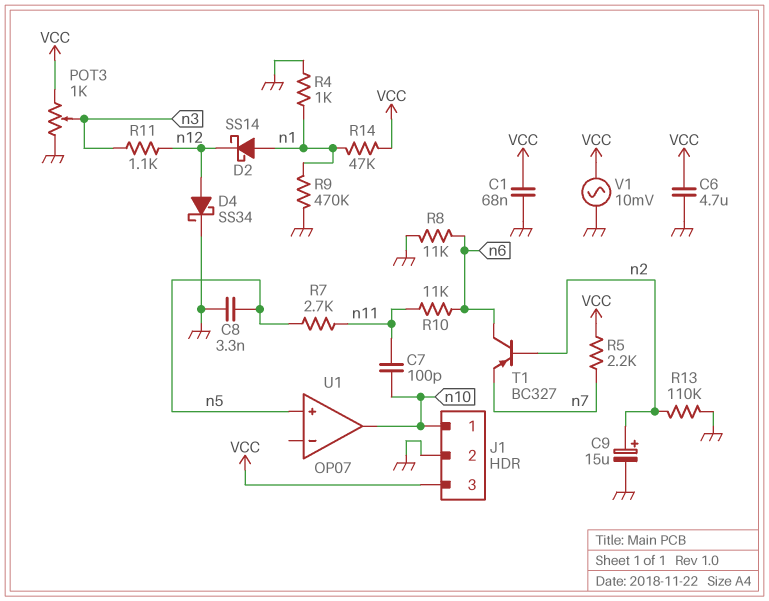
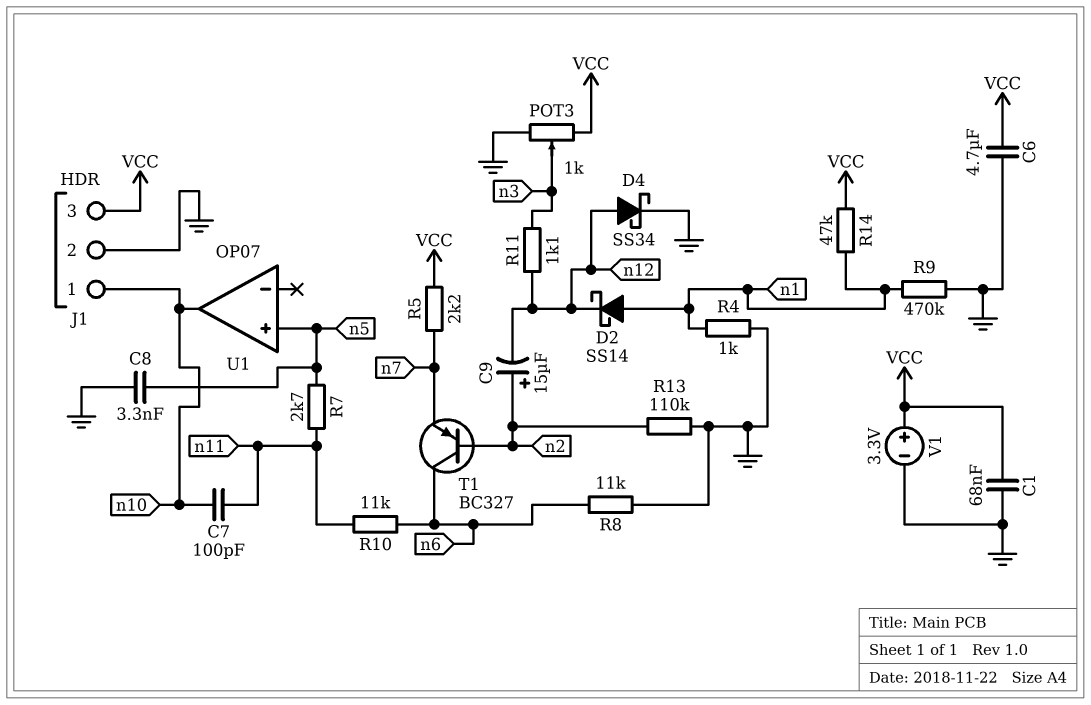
C9: 15uF (plus n2, minus GND) -> 15uF (plus n2, minus n12)
V1: AC 10mV (GND, VCC) -> 3.3V (plus VCC, minus GND)

